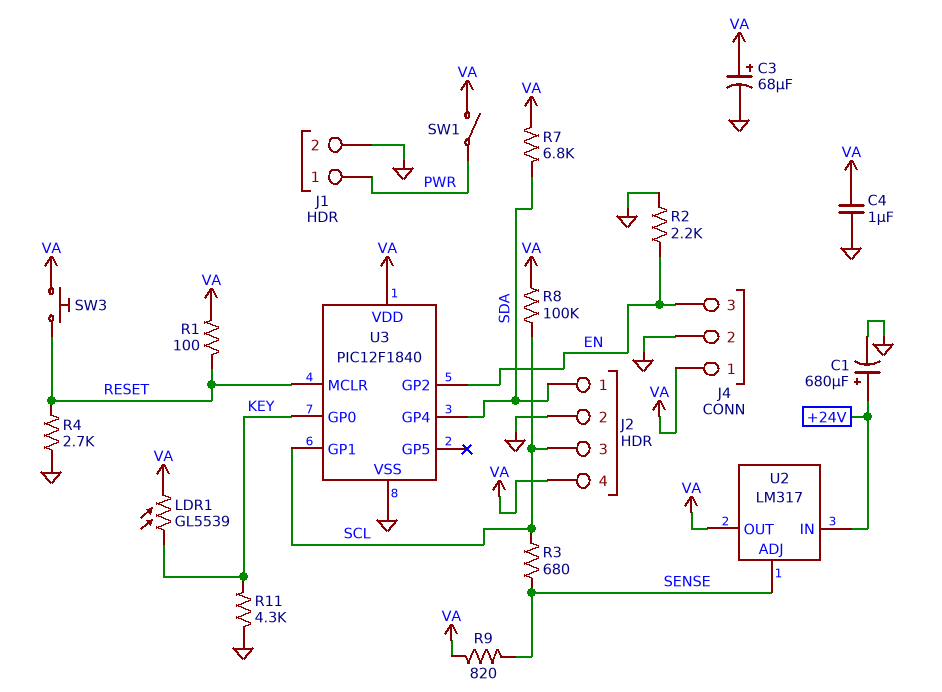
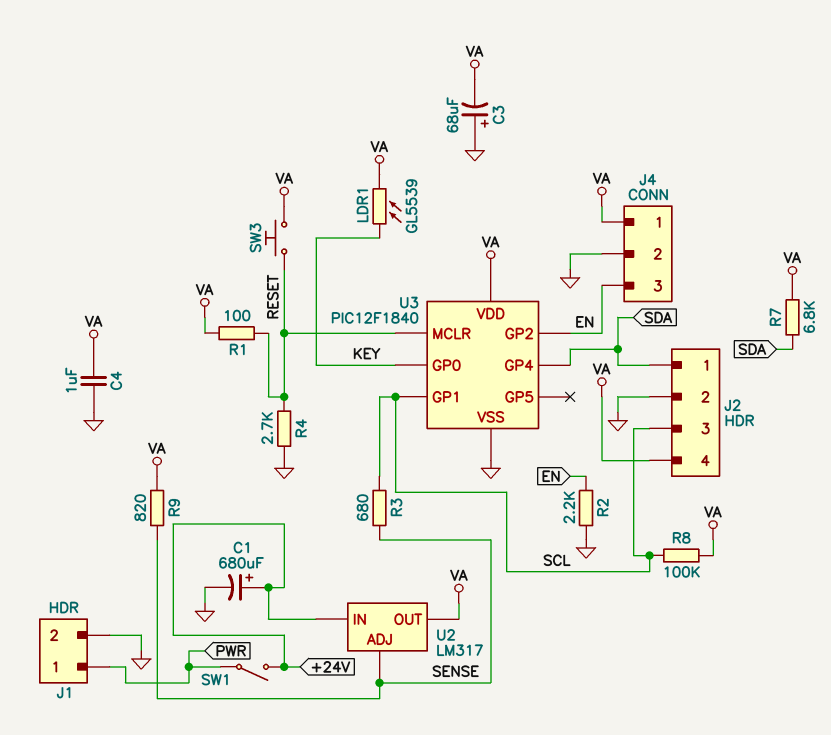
C3: 68uF (plus VA, minus GND) -> 68uF (plus GND, minus VA)
R11: 4.3k (GND, KEY) -> none
SW1: switch (PWR, VA) -> switch (+24V, PWR)

